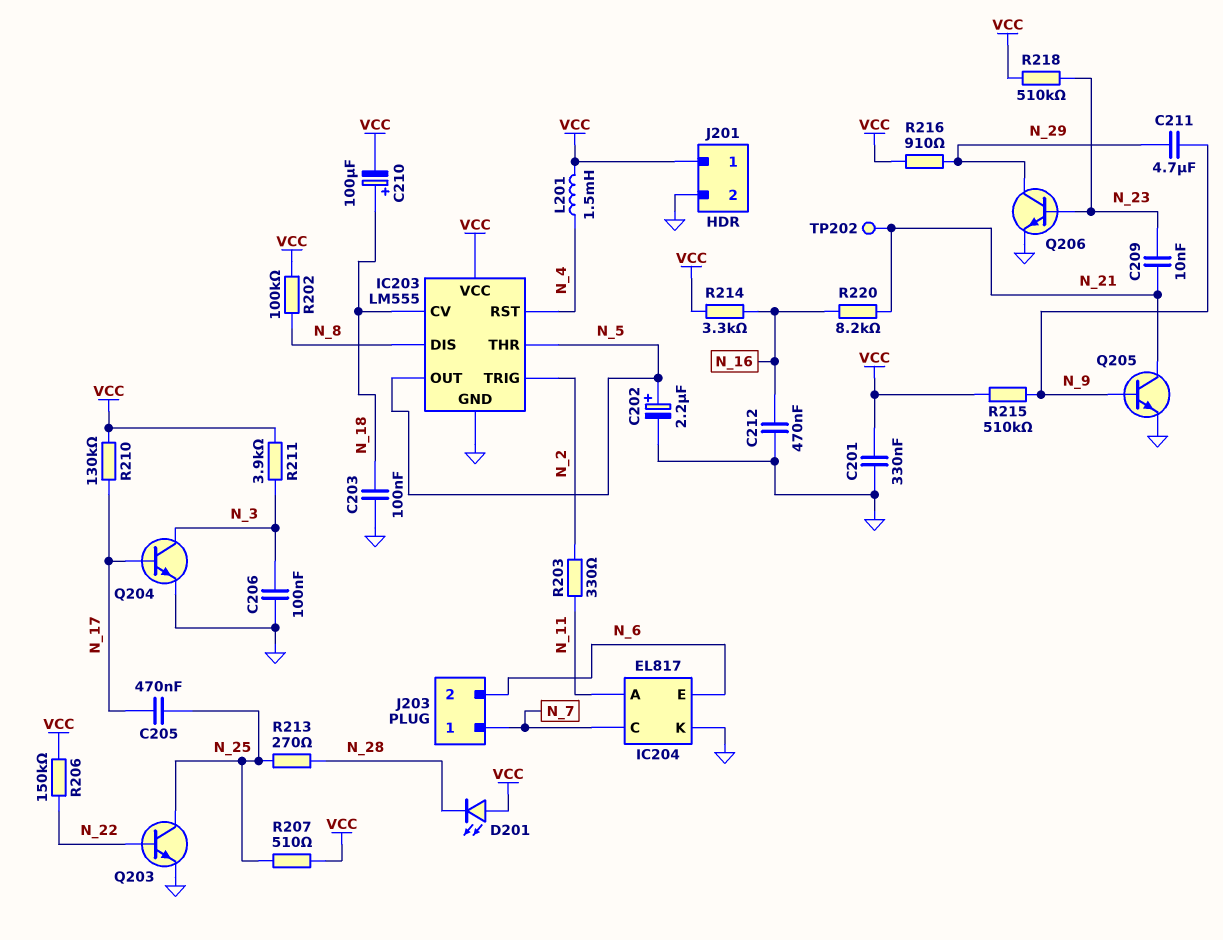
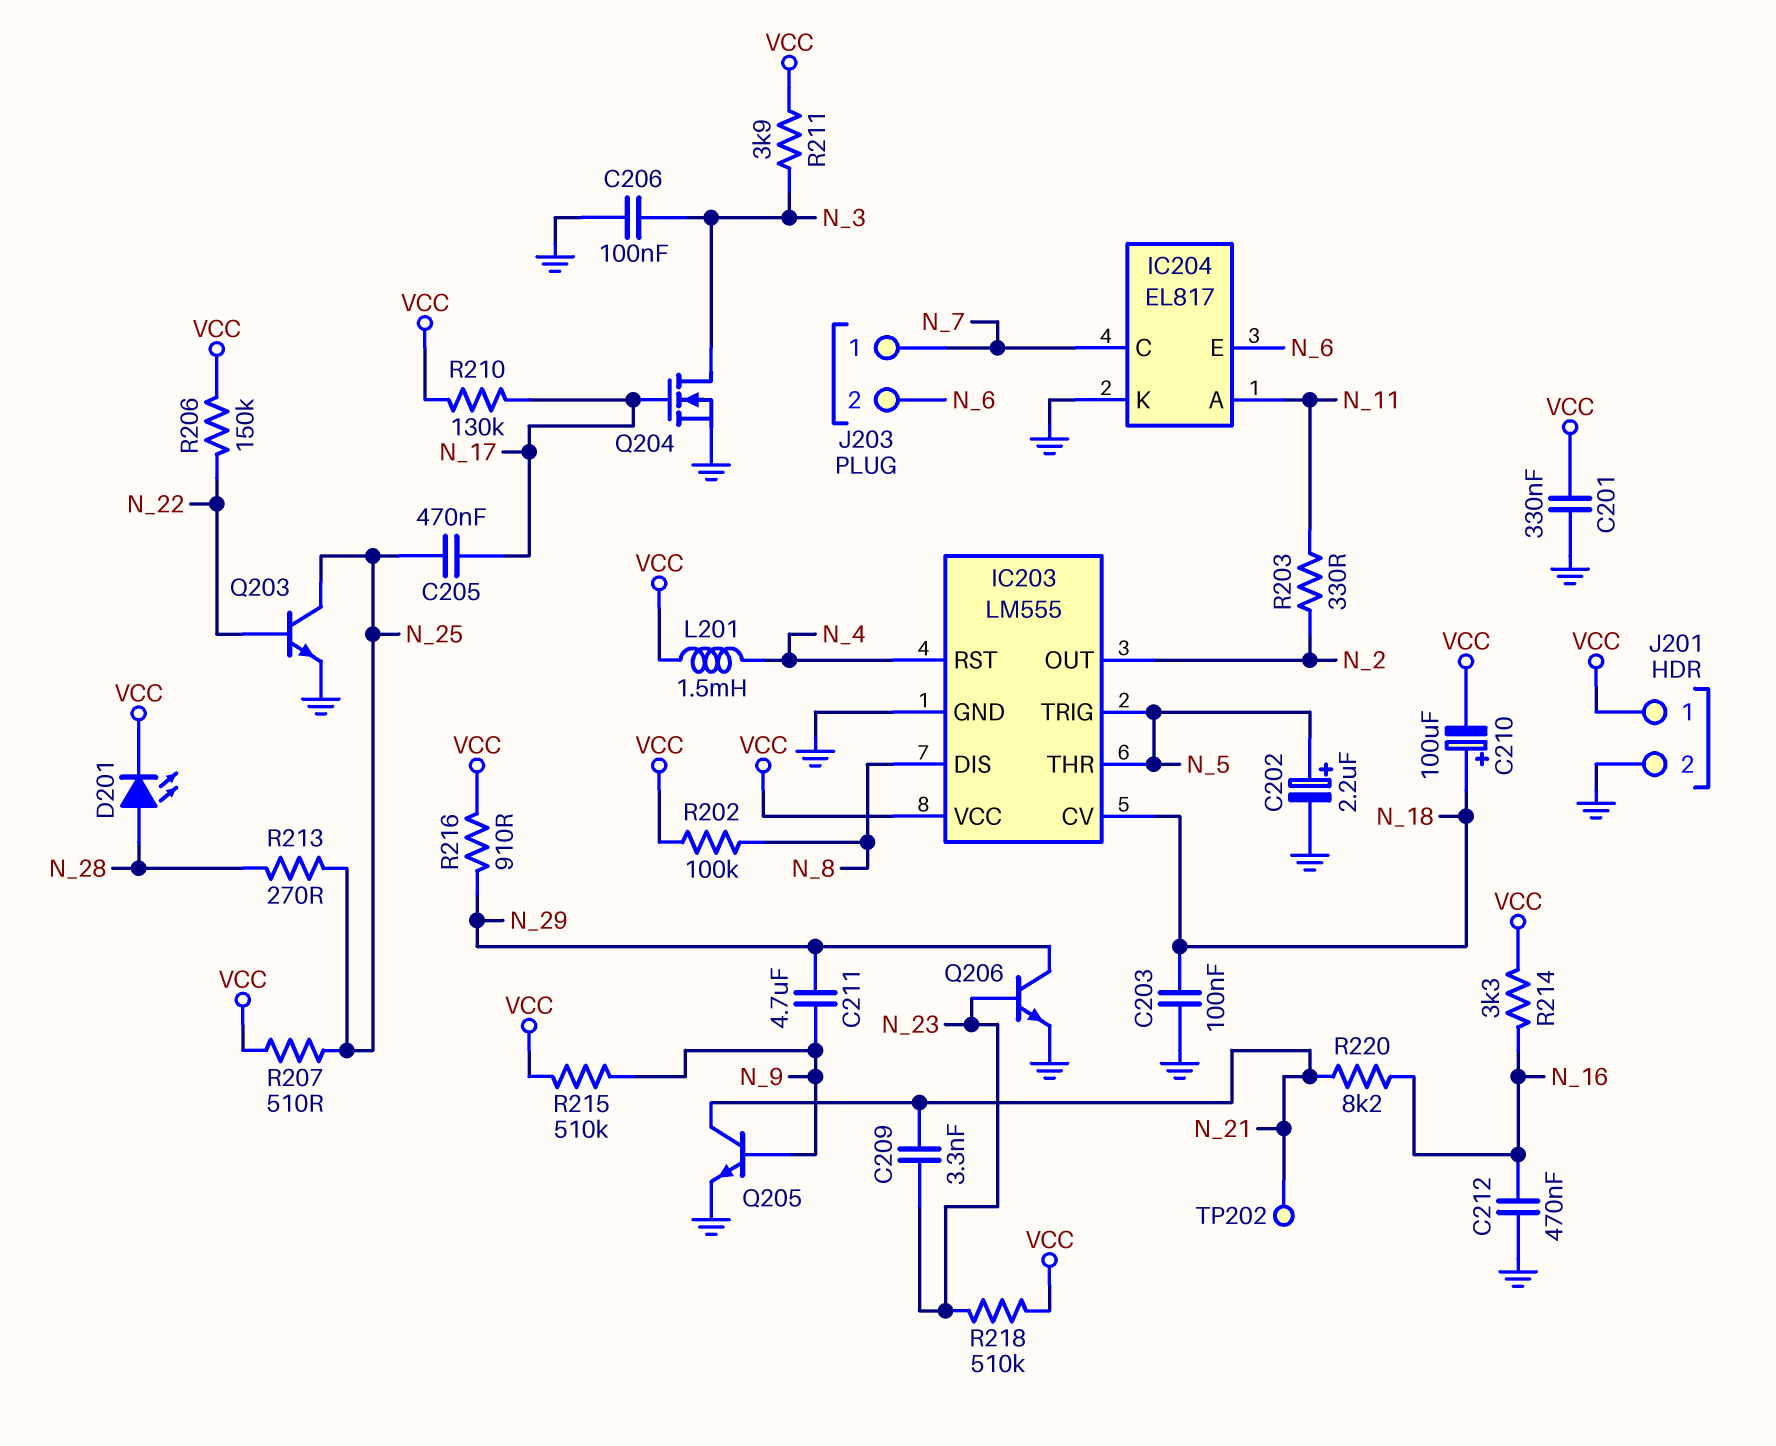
C209: 10nF (N_21, N_23) -> 3.3nF (N_21, N_23)
D201: LED (A VCC, K N_28) -> LED (A N_28, K VCC)
IC203 pin OUT: N_5 -> N_2
IC203 pin TRIG: N_2 -> N_5
Q204: NPN (B N_17, C N_3, E GND) -> NMOS (G N_17, D N_3, S GND)

